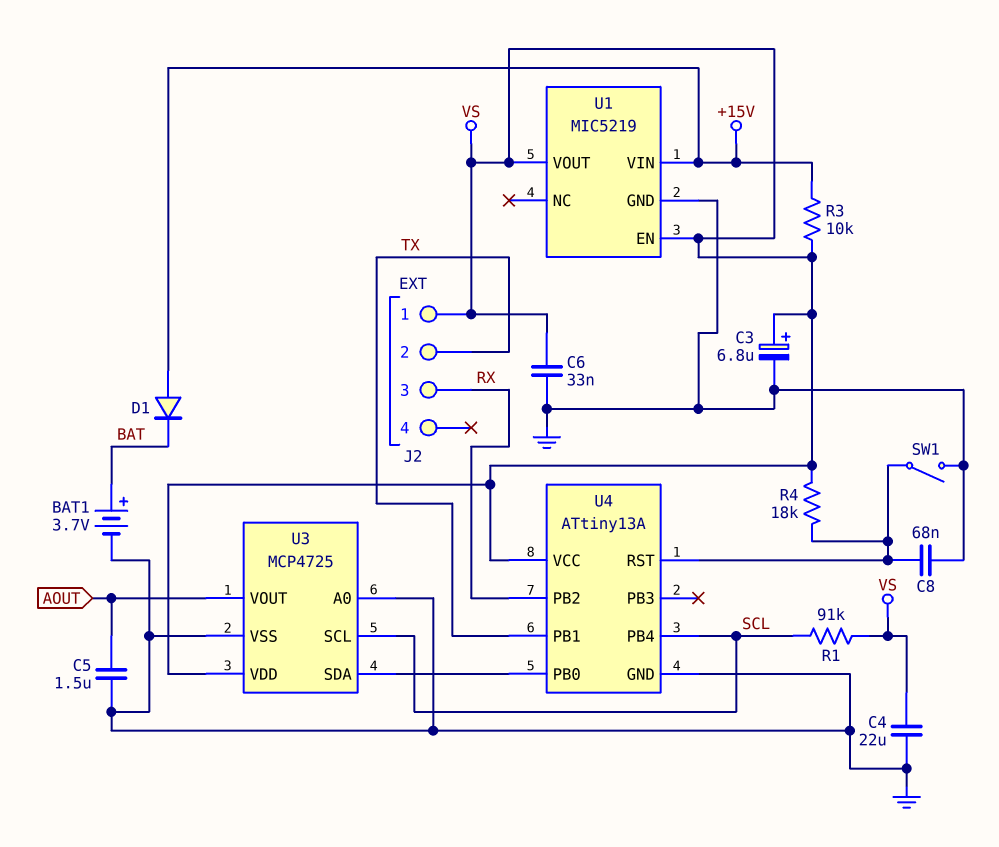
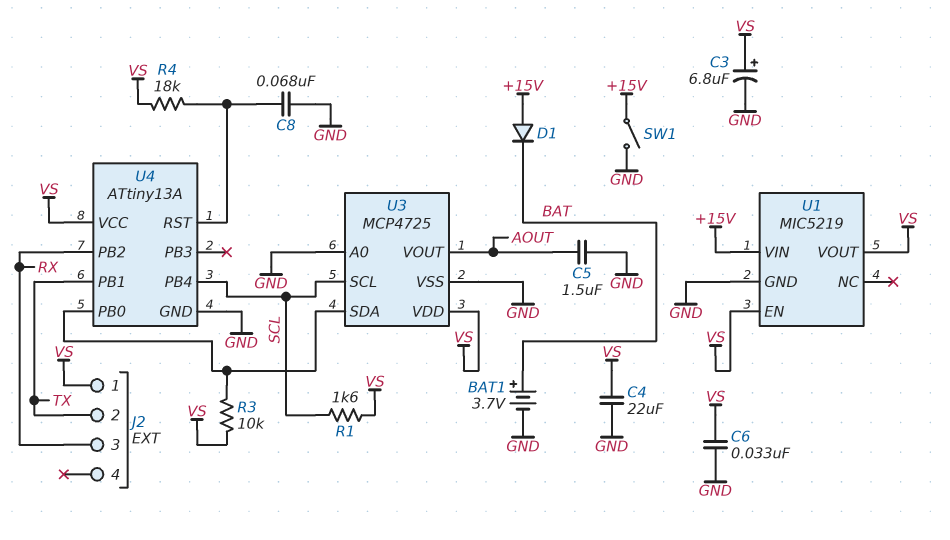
R1: 91k (SCL, VS) -> 1.6k (SCL, VS)
R3: 10k (+15V, VS) -> 10k (U3/SDA, VS)
SW1: switch (GND, U4/RST) -> switch (+15V, GND)

